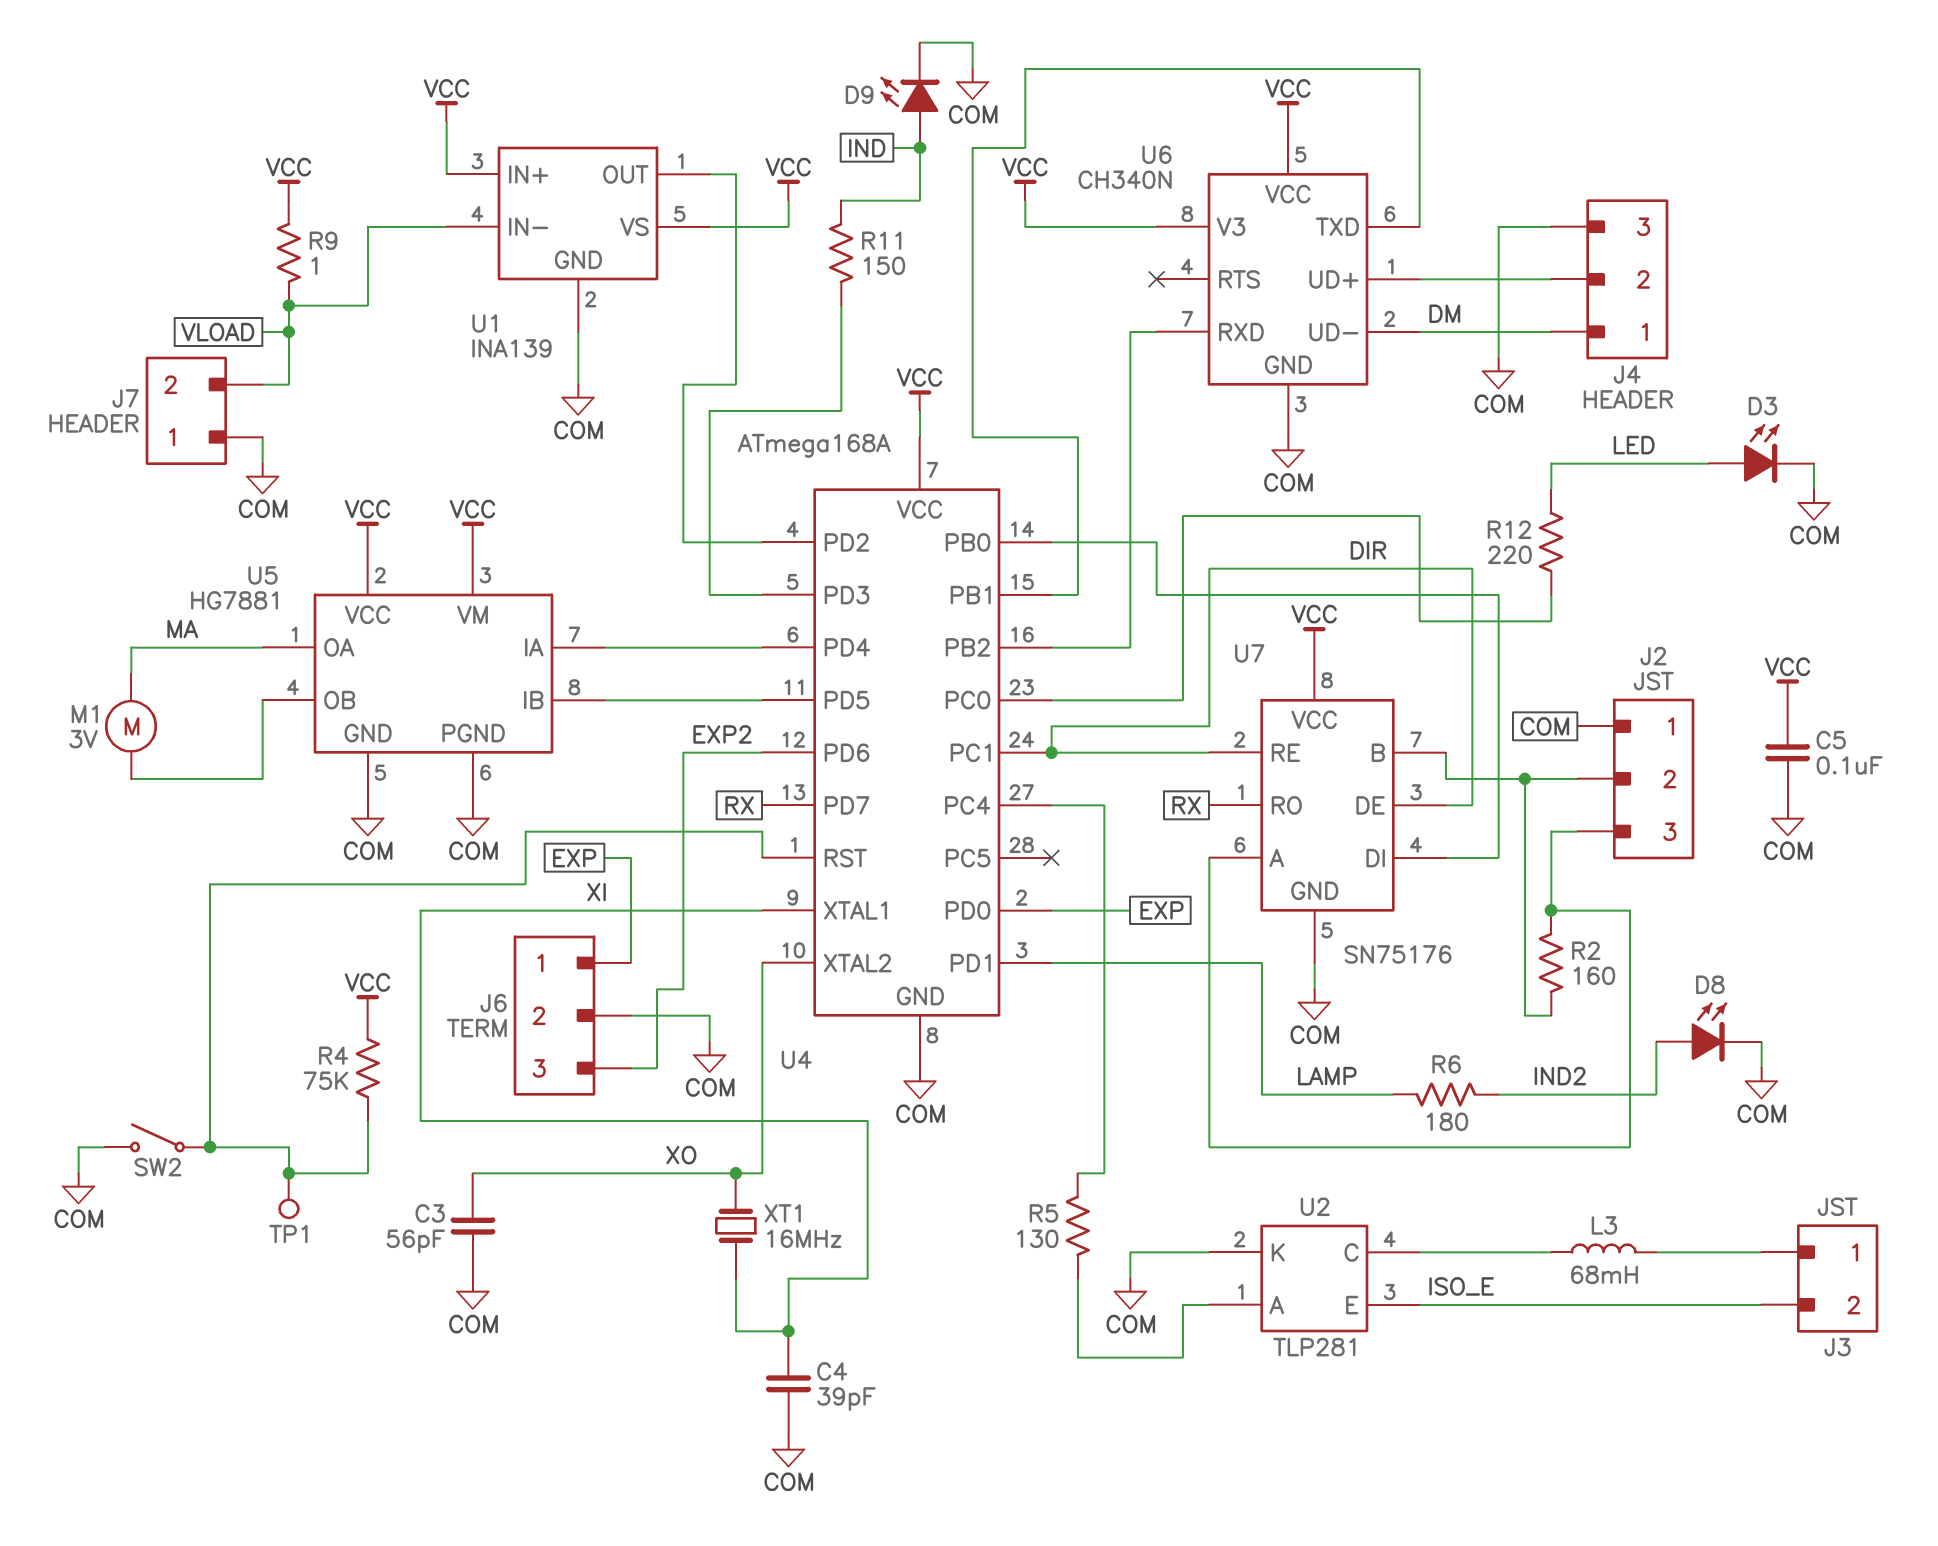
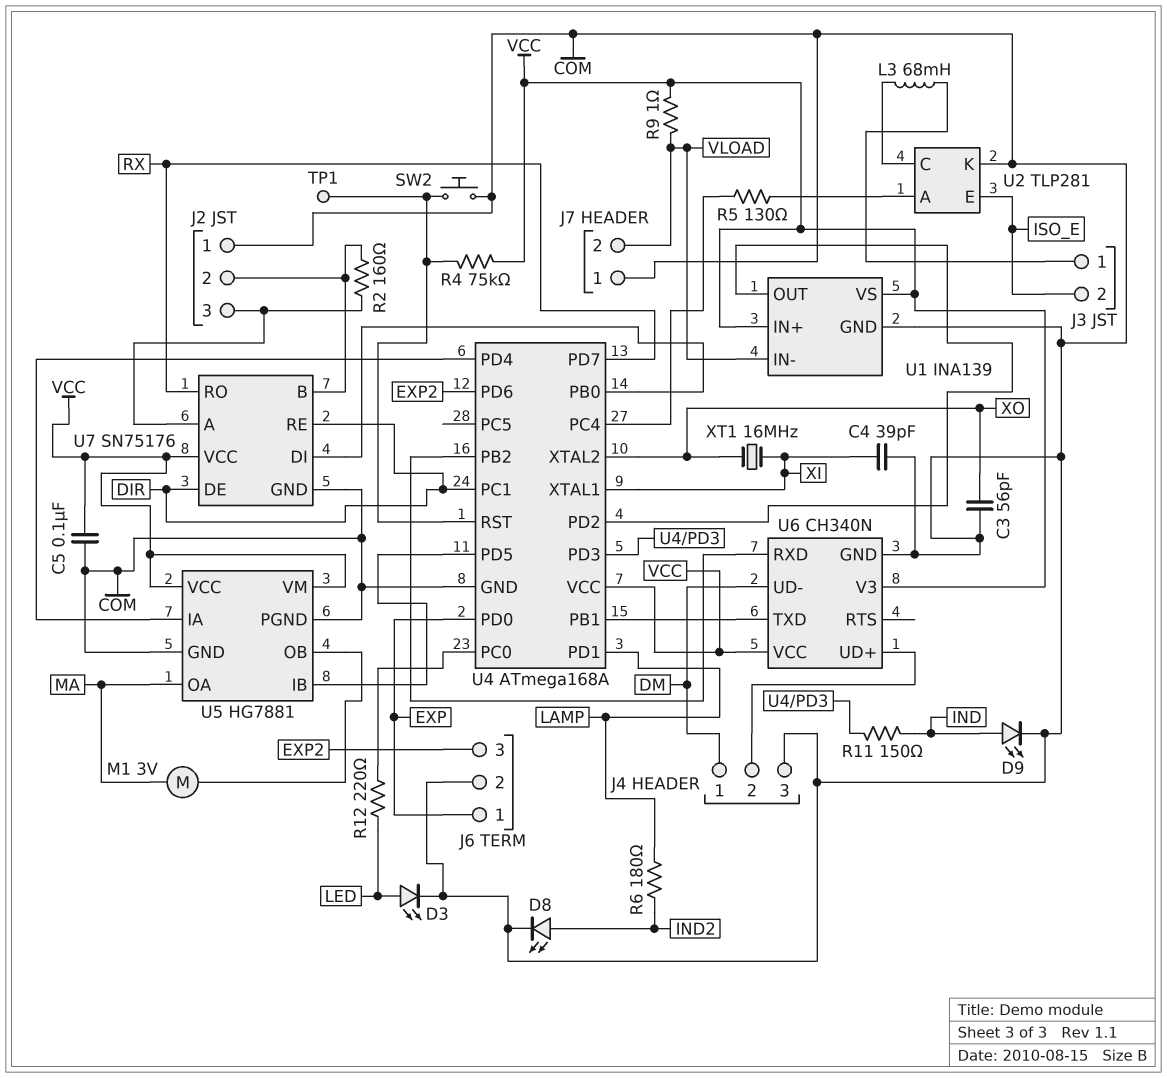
SW2: switch (COM, U4/RST) -> button (COM, U4/RST)

